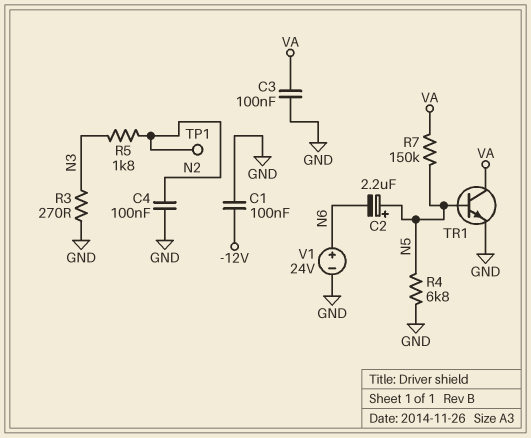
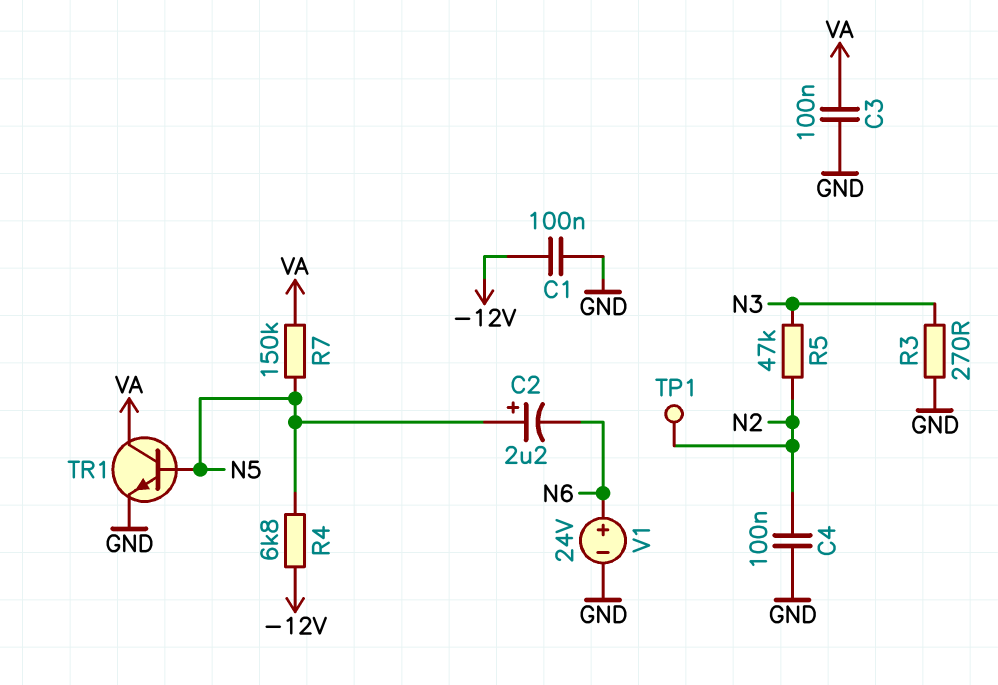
R4: 6.8k (GND, N5) -> 6.8k (-12V, N5)
R5: 1.8k (N2, N3) -> 47k (N2, N3)

